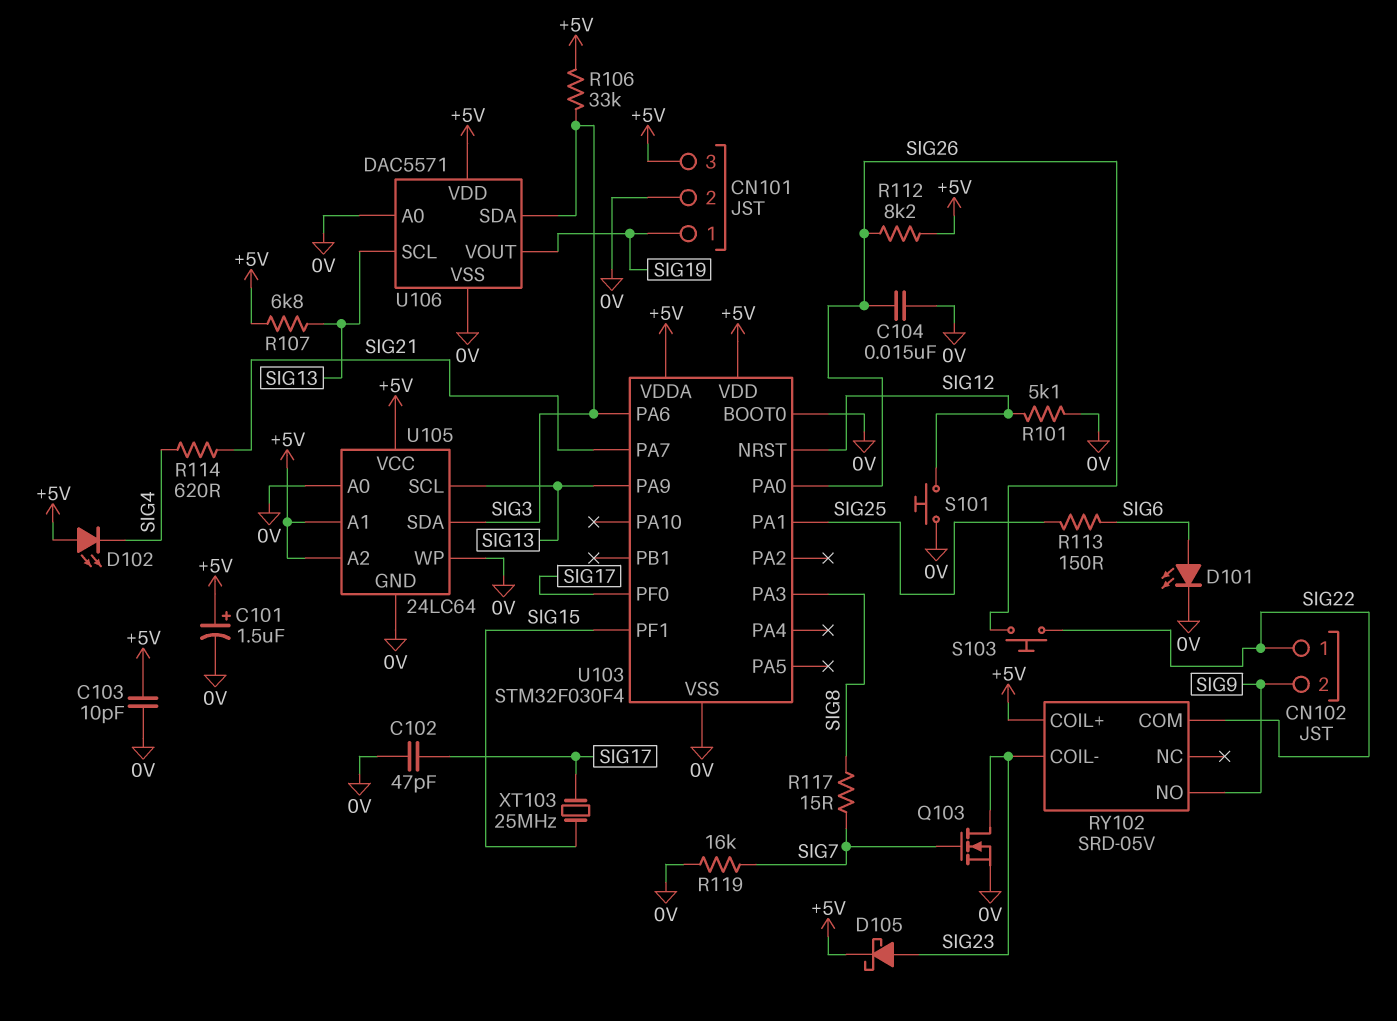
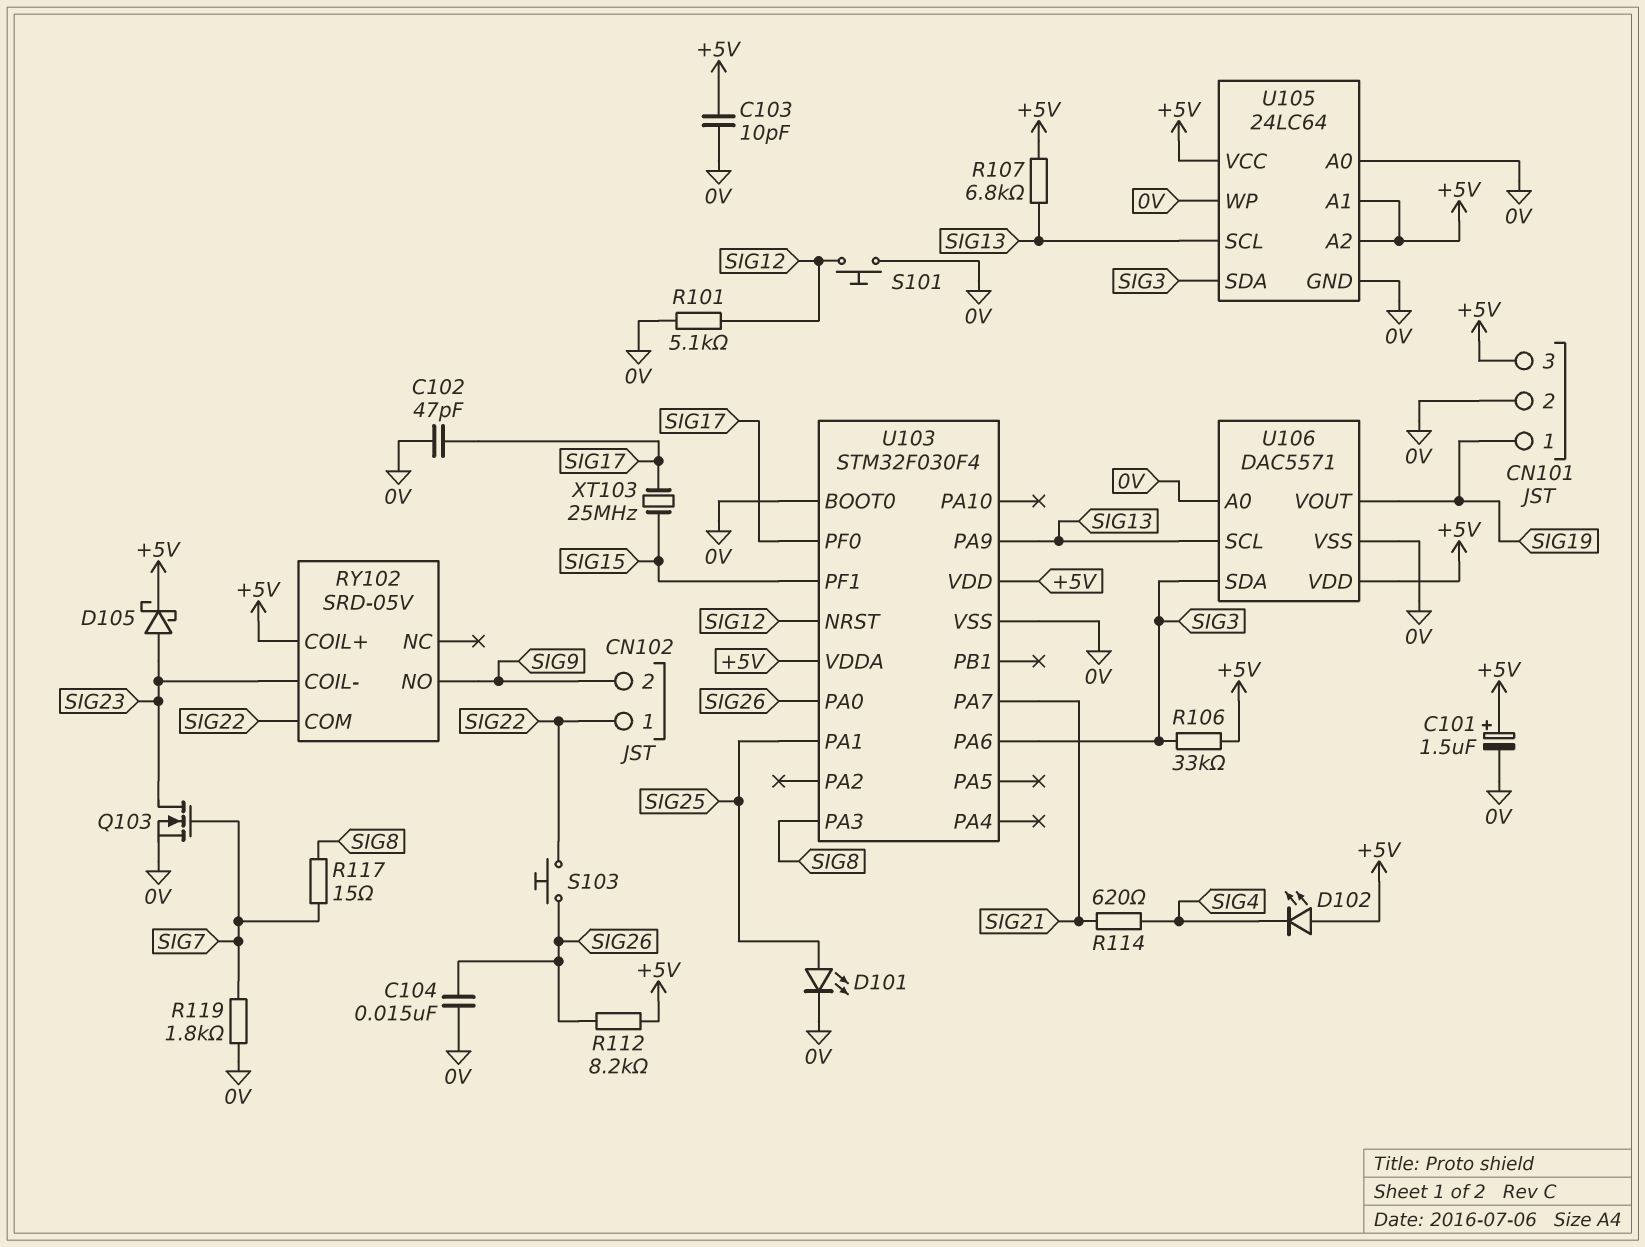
D101: LED (A SIG6, K 0V) -> LED (A SIG25, K 0V)
R113: 150 (SIG6, SIG25) -> none
R119: 16k (0V, SIG7) -> 1.8k (0V, SIG7)

